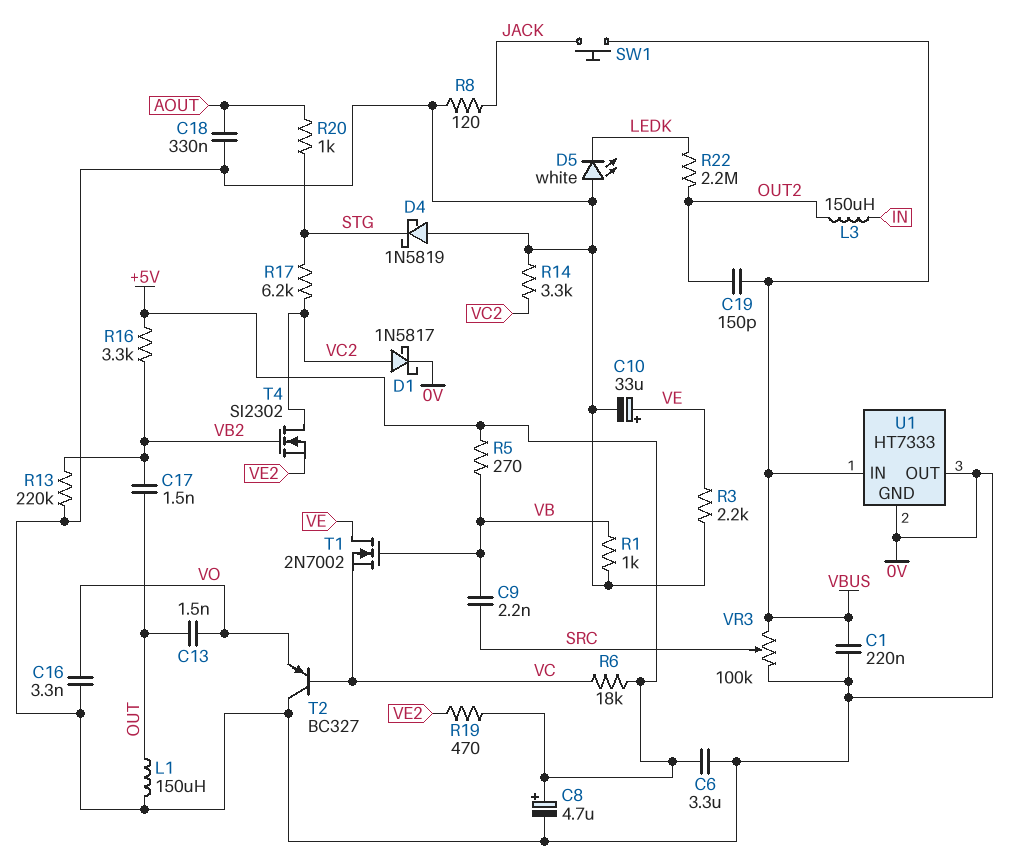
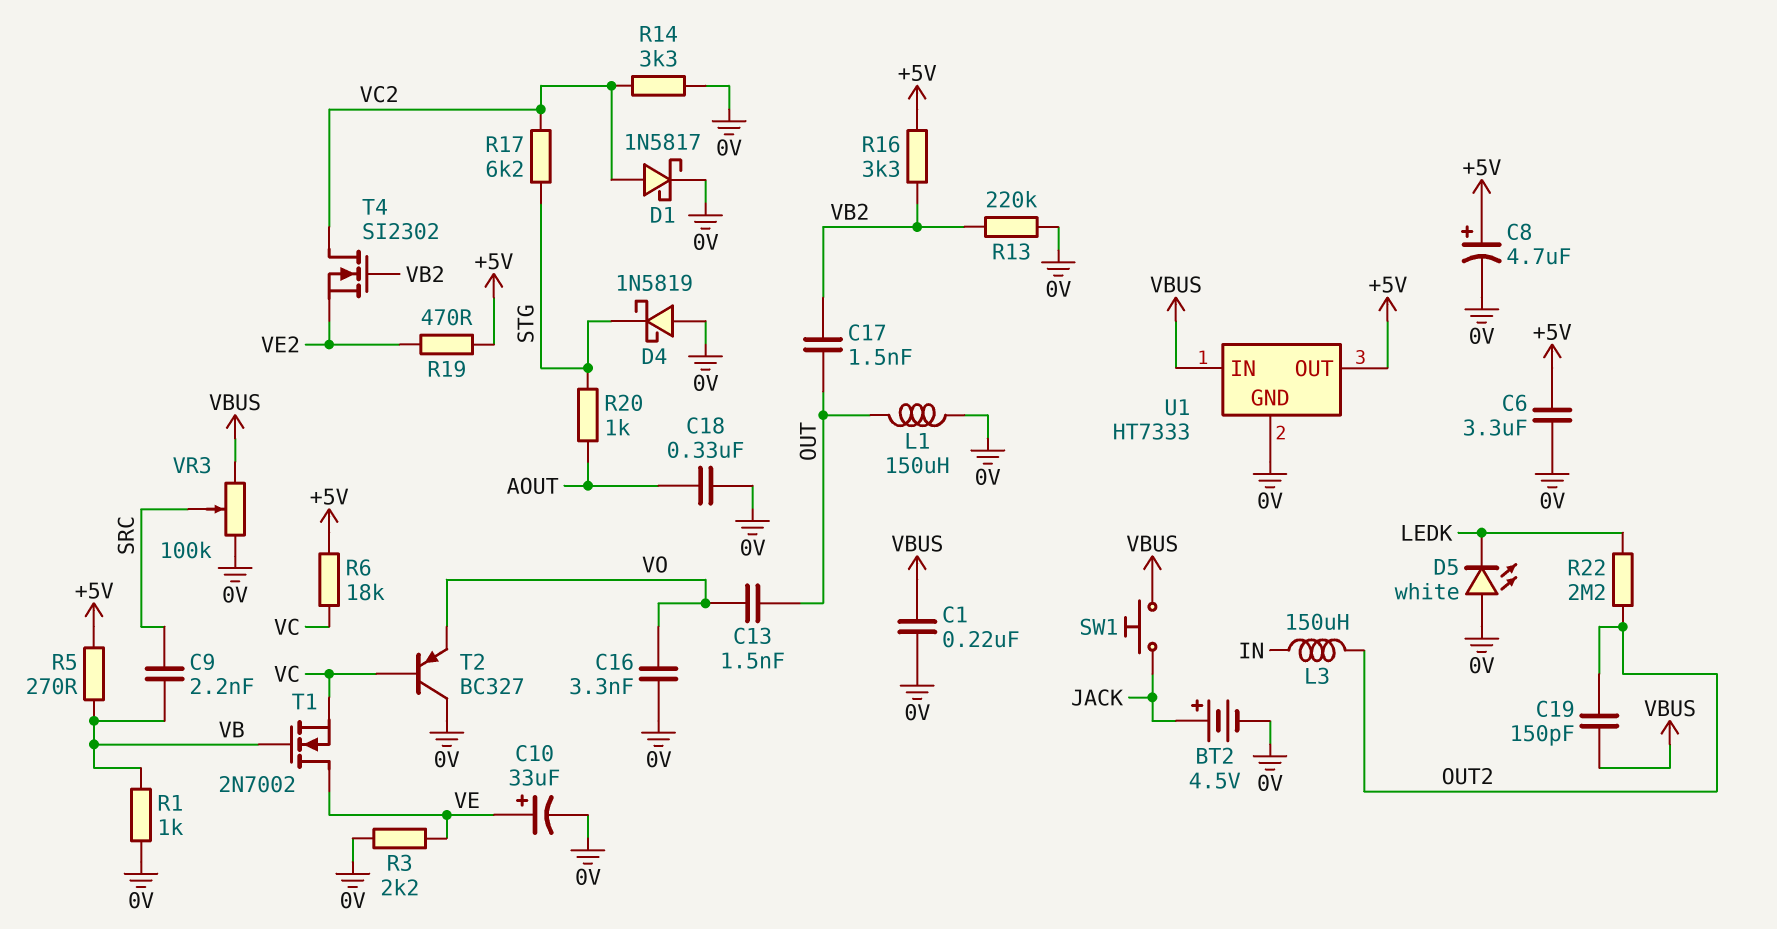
BT2: none -> 4.5V (plus JACK, minus 0V)
R8: 120 (0V, JACK) -> none
U1 pin OUT: 0V -> +5V

